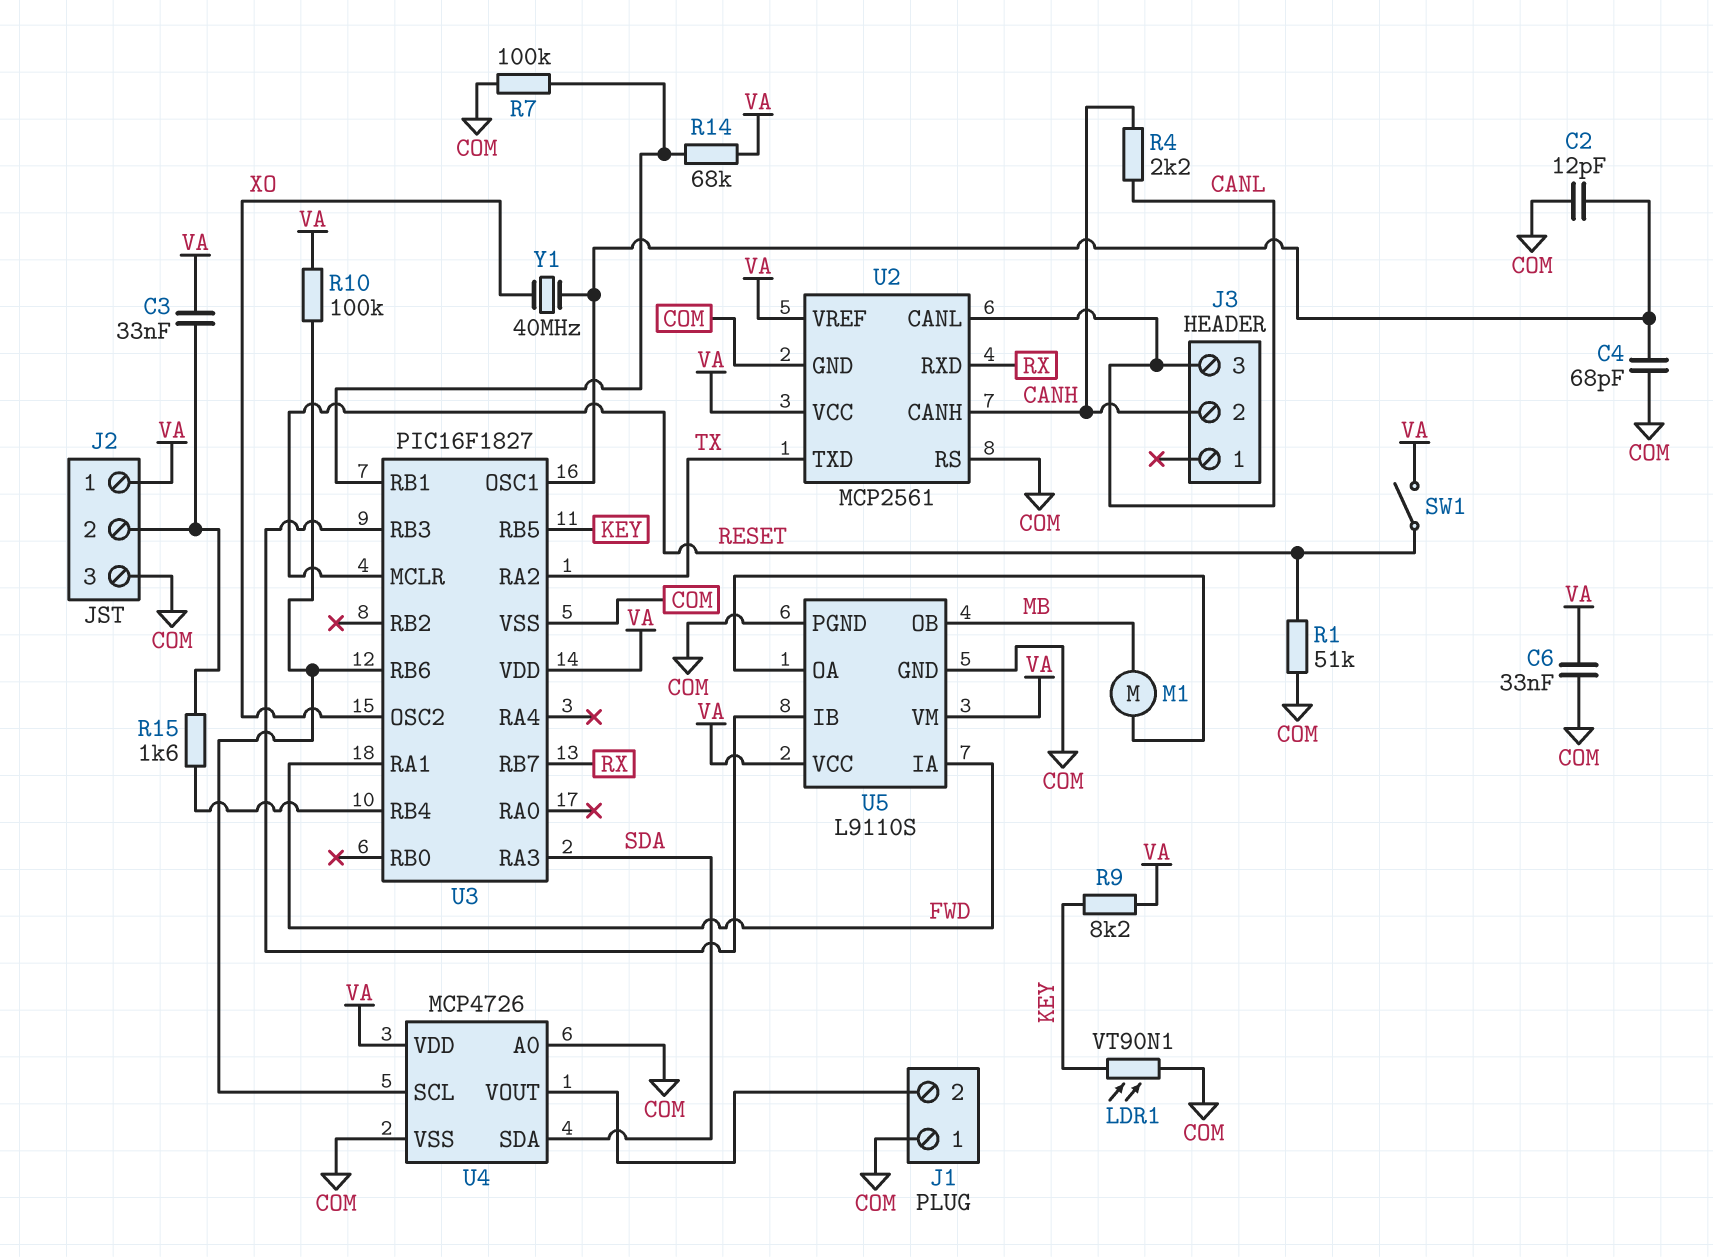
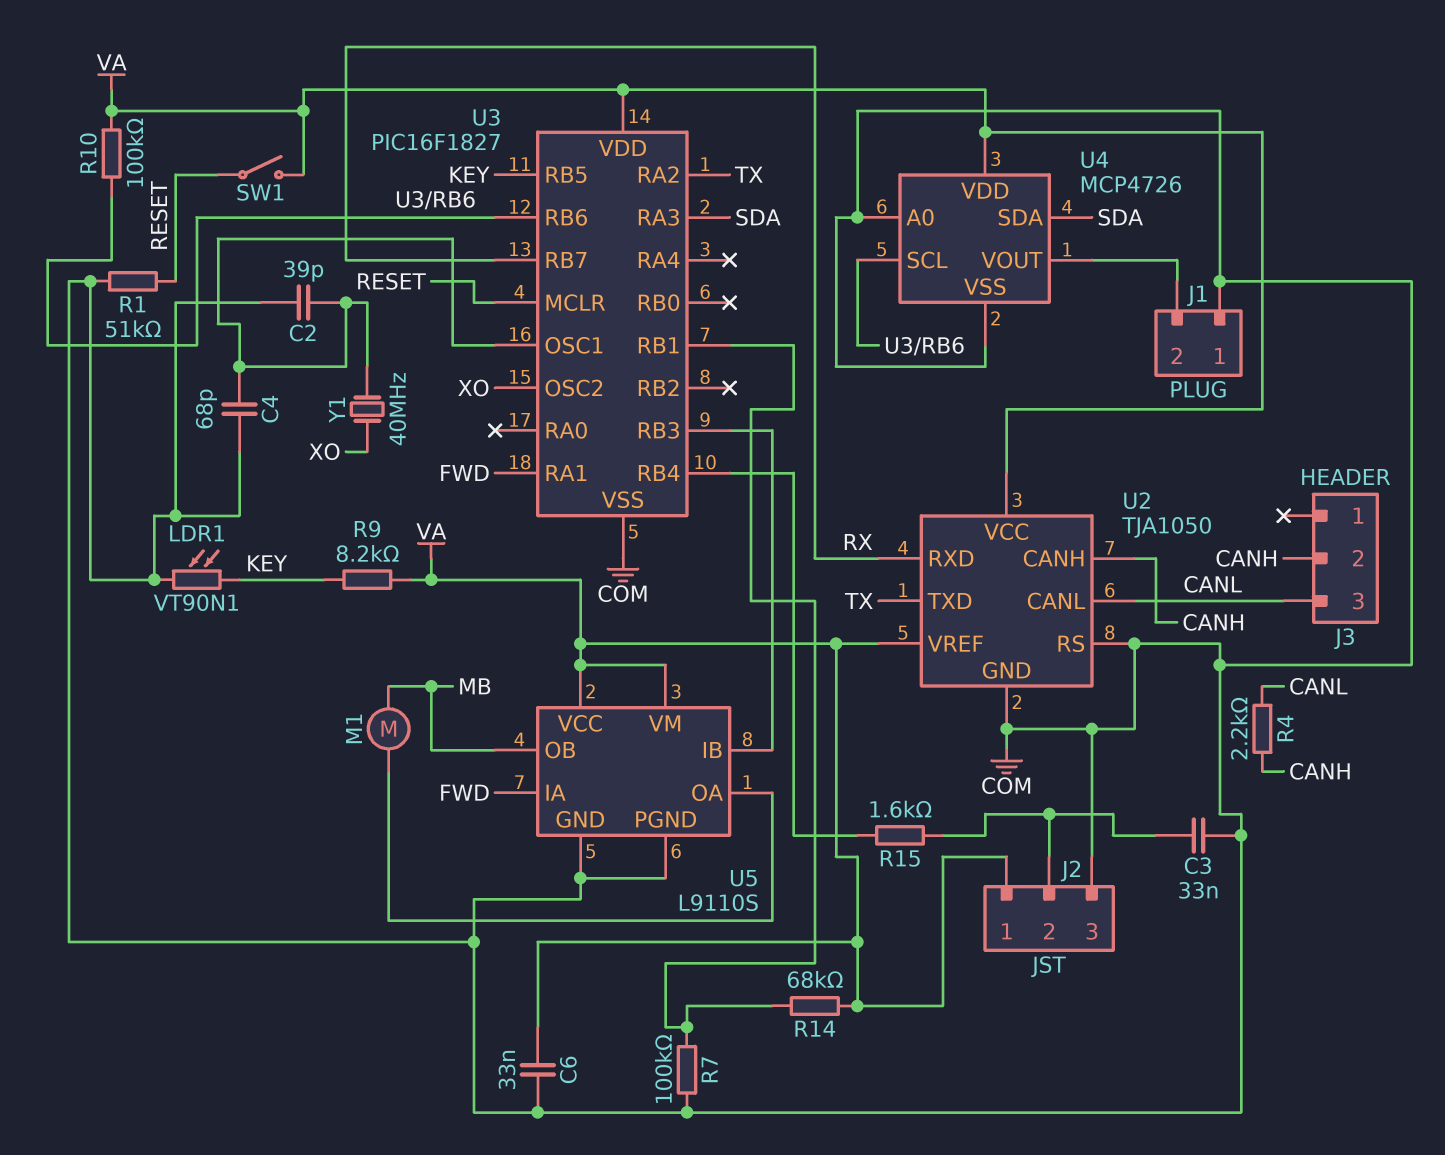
C2: 12pF (COM, U3/OSC1) -> 39pF (COM, U3/OSC1)
C3: 33nF (J2/2, VA) -> 33nF (COM, J2/2)
U2: MCP2561 -> TJA1050

